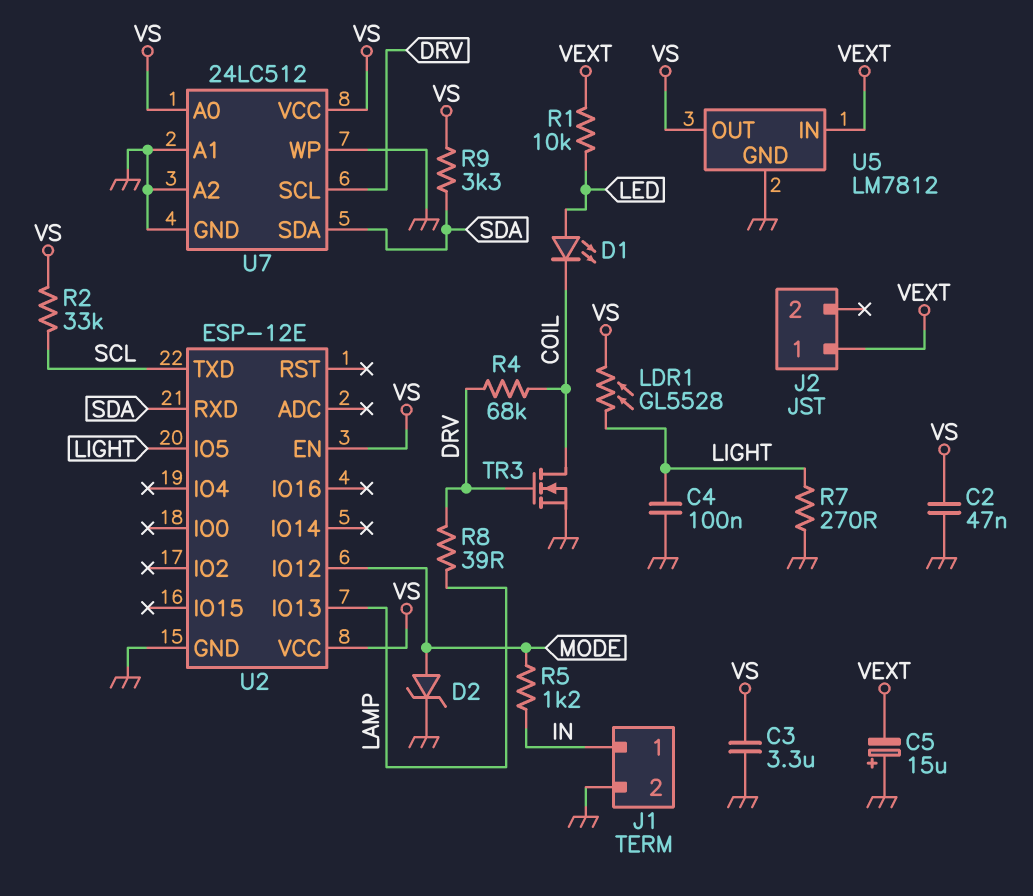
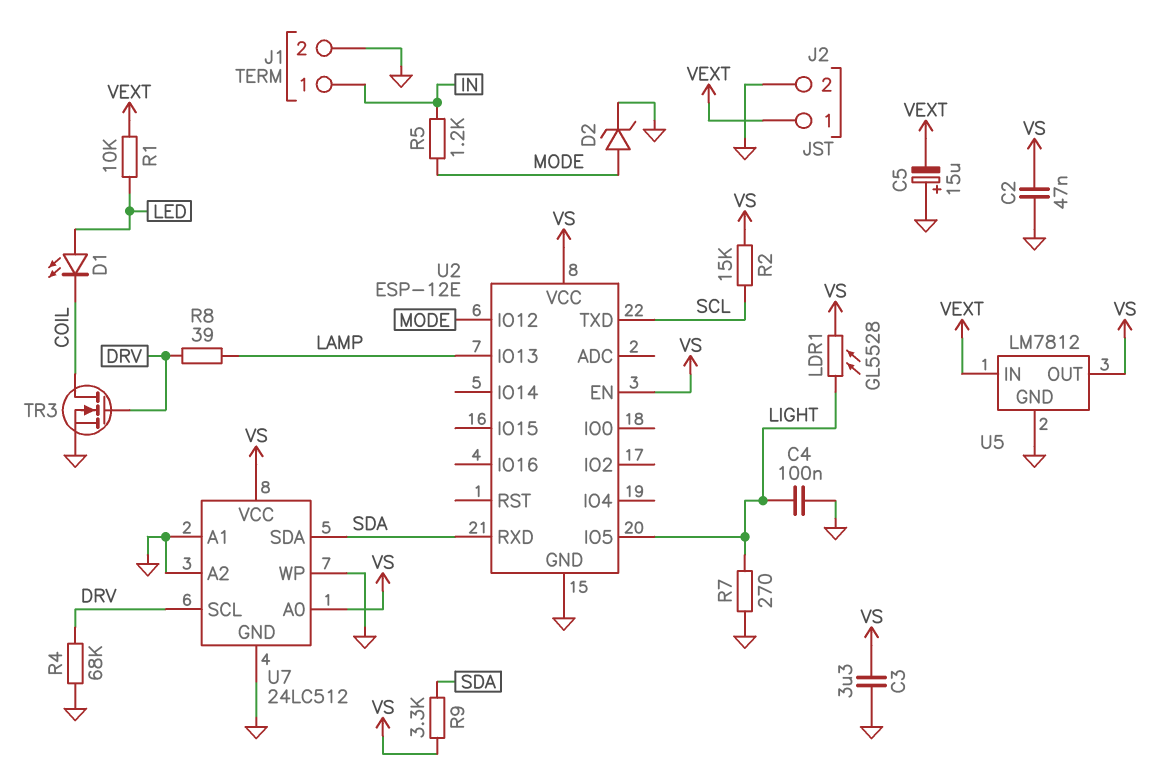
J2 pin 2: none -> GND
R2: 33k (SCL, VS) -> 15k (SCL, VS)
R4: 68k (COIL, DRV) -> 68k (DRV, GND)

